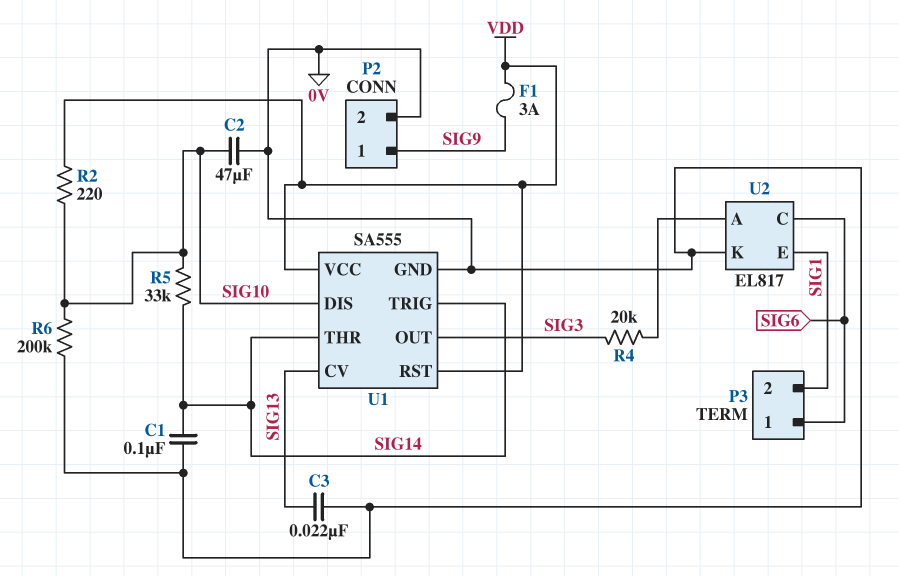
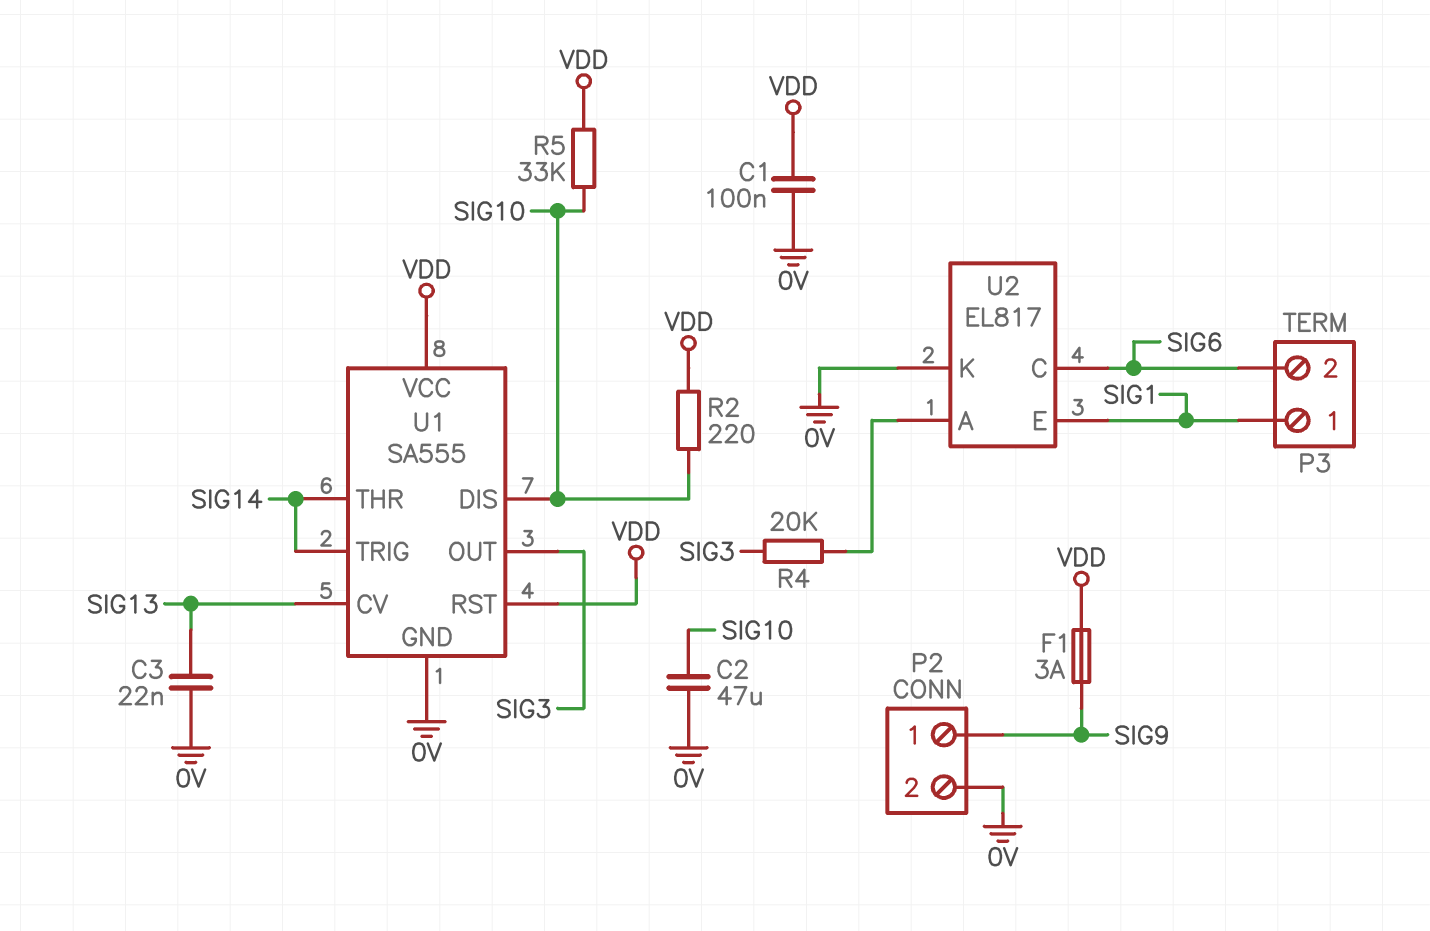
C1: 100nF (0V, SIG14) -> 100nF (0V, VDD)
P3 pin 1: SIG6 -> SIG1
P3 pin 2: SIG1 -> SIG6
R5: 33k (SIG10, SIG14) -> 33k (SIG10, VDD)
R6: 200k (0V, SIG10) -> none

